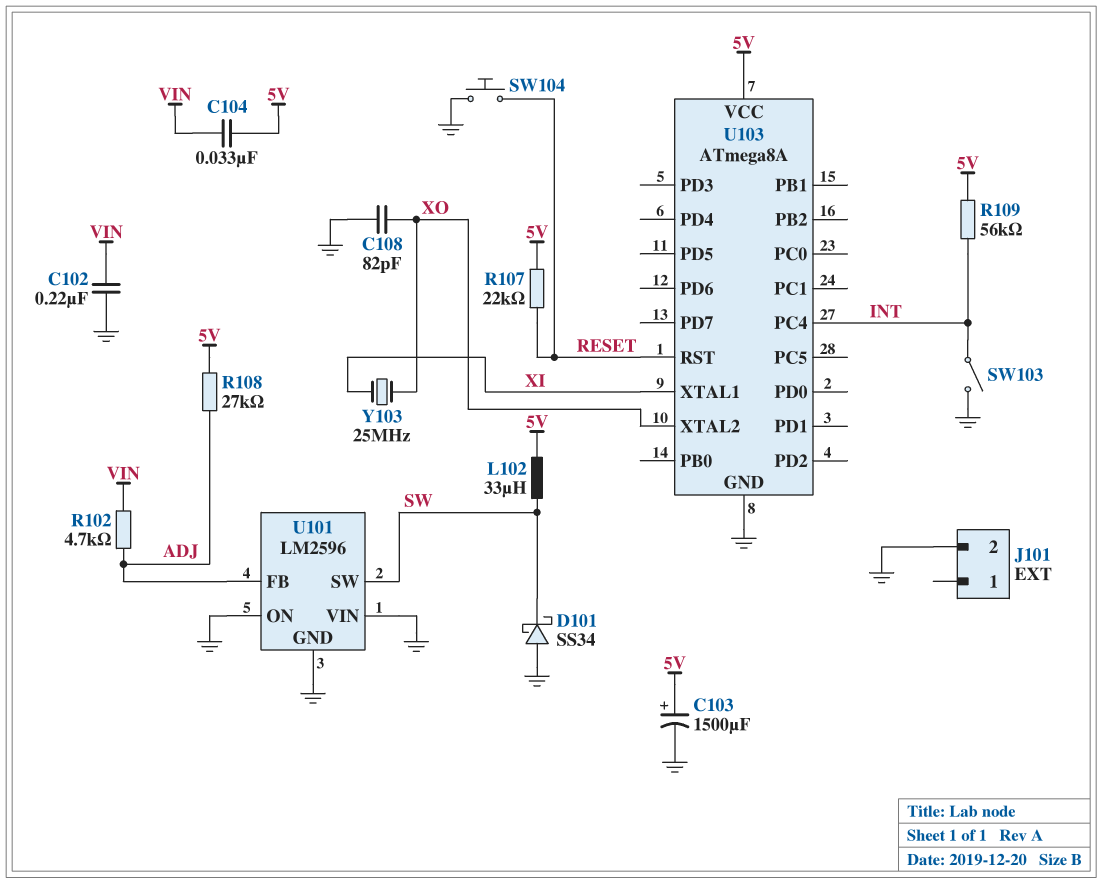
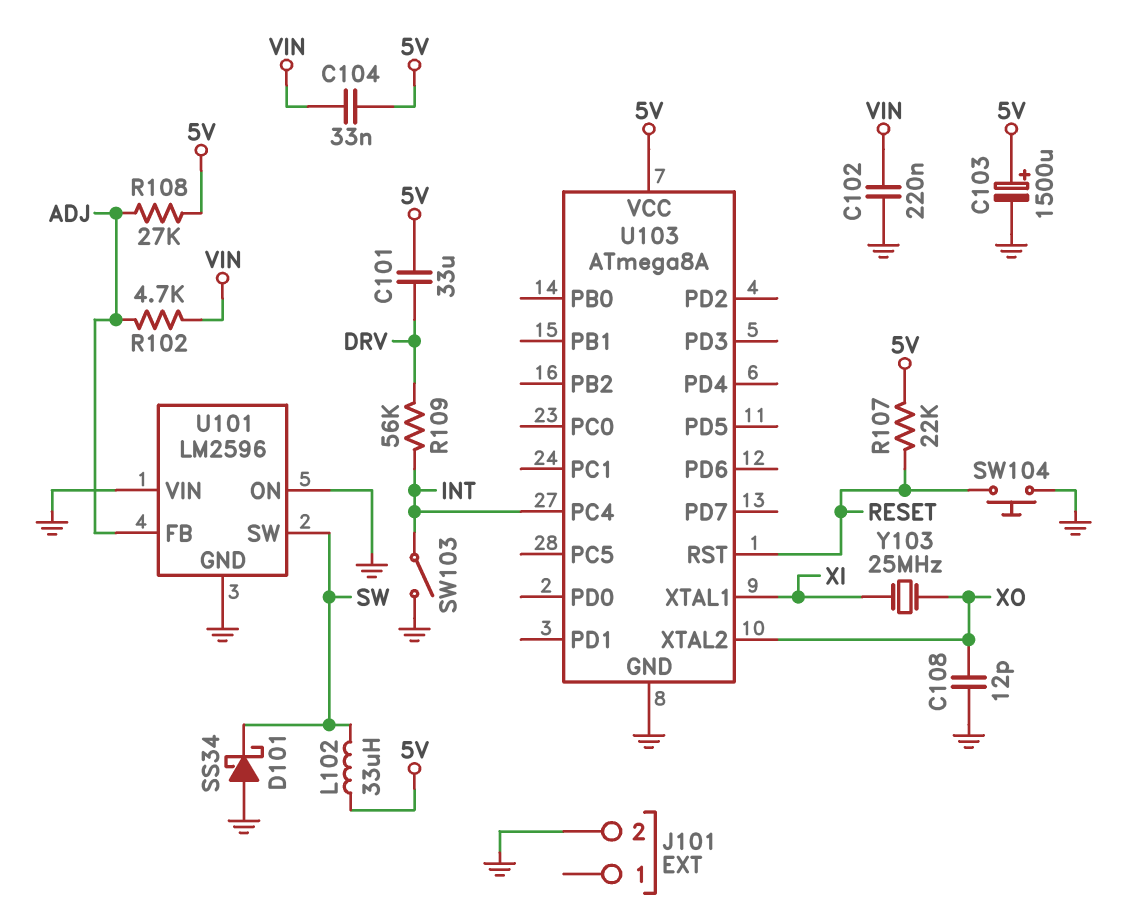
C101: none -> 33uF (5V, DRV)
C108: 82pF (GND, XO) -> 12pF (GND, XO)
R109: 56k (5V, INT) -> 56k (DRV, INT)

